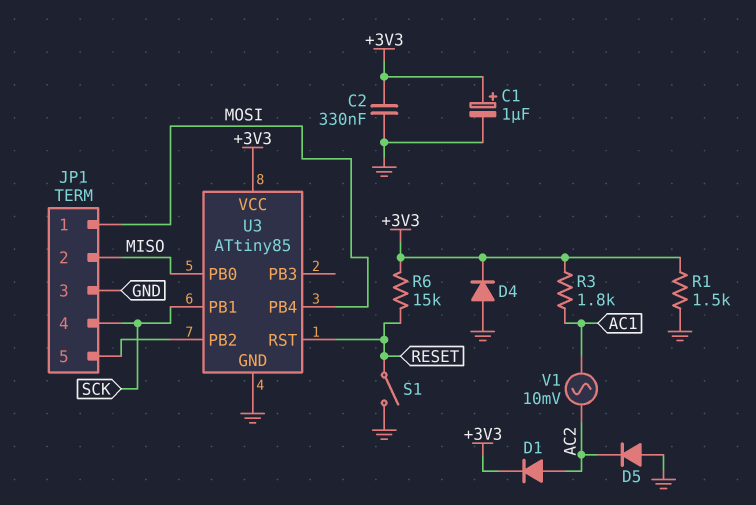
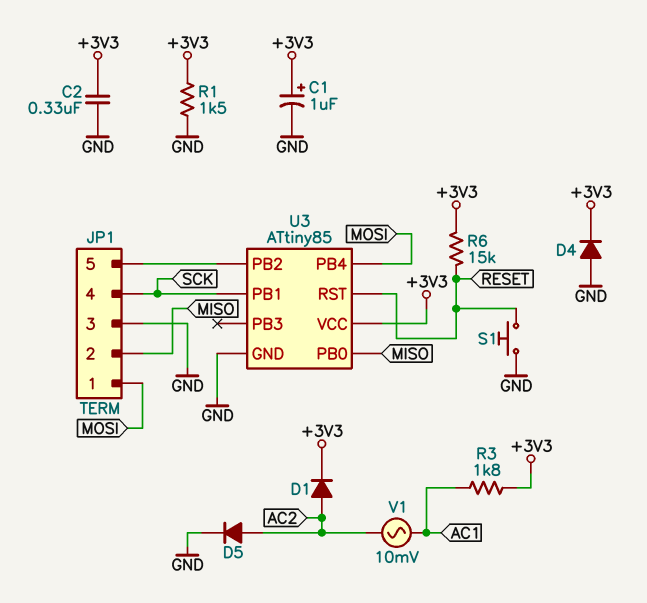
D5: diode (A GND, K AC2) -> diode (A AC2, K GND)
S1: switch (GND, RESET) -> button (GND, RESET)

